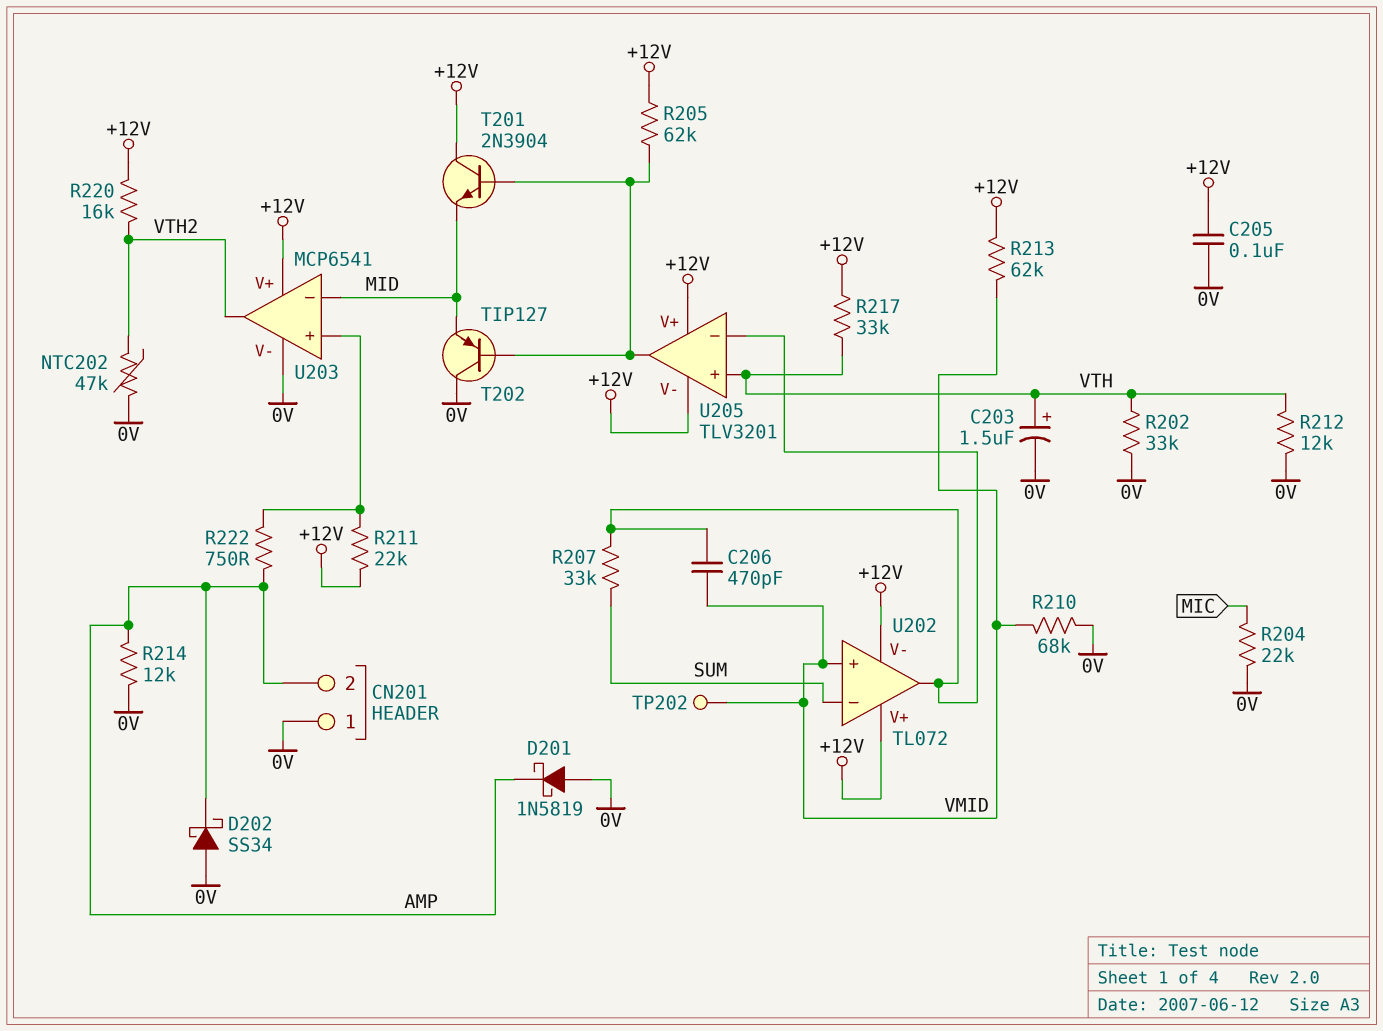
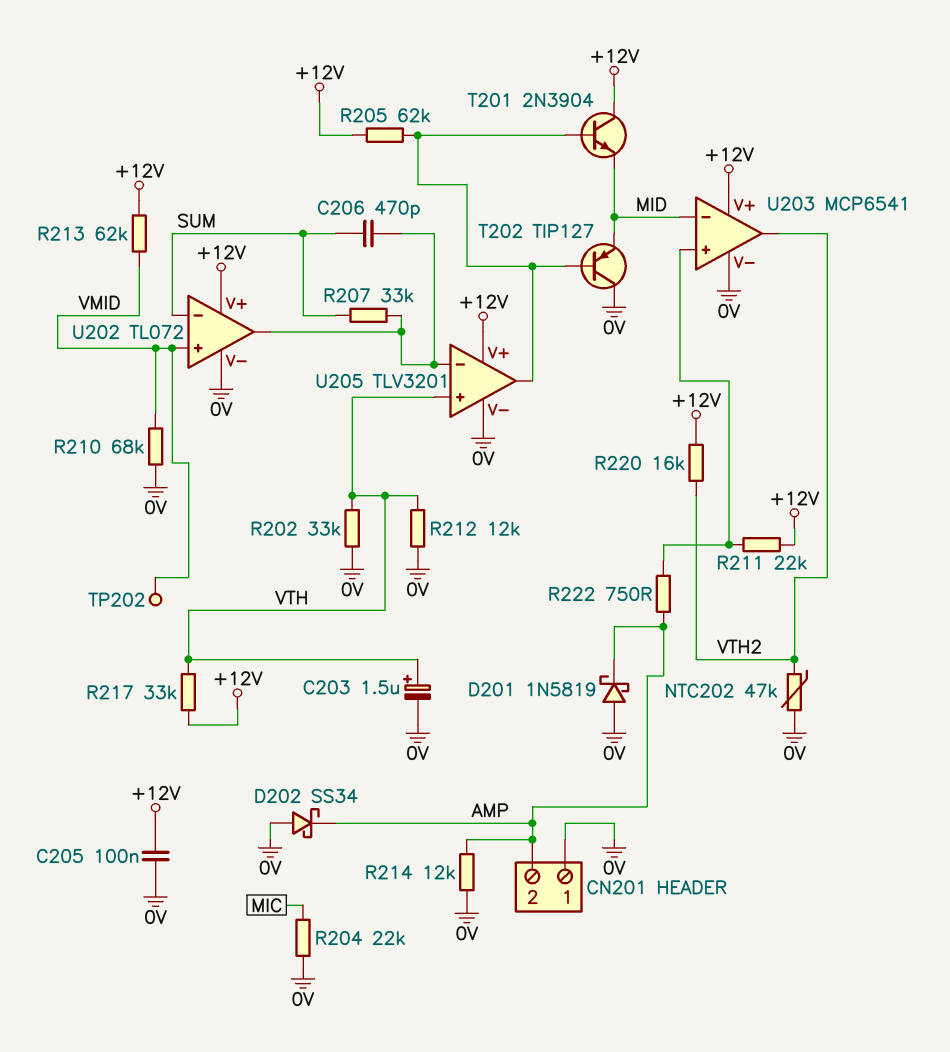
C206: 470pF (U202/out, VMID) -> 470pF (SUM, U202/out)
U202 pin V-: +12V -> 0V
U205 pin V-: +12V -> 0V

